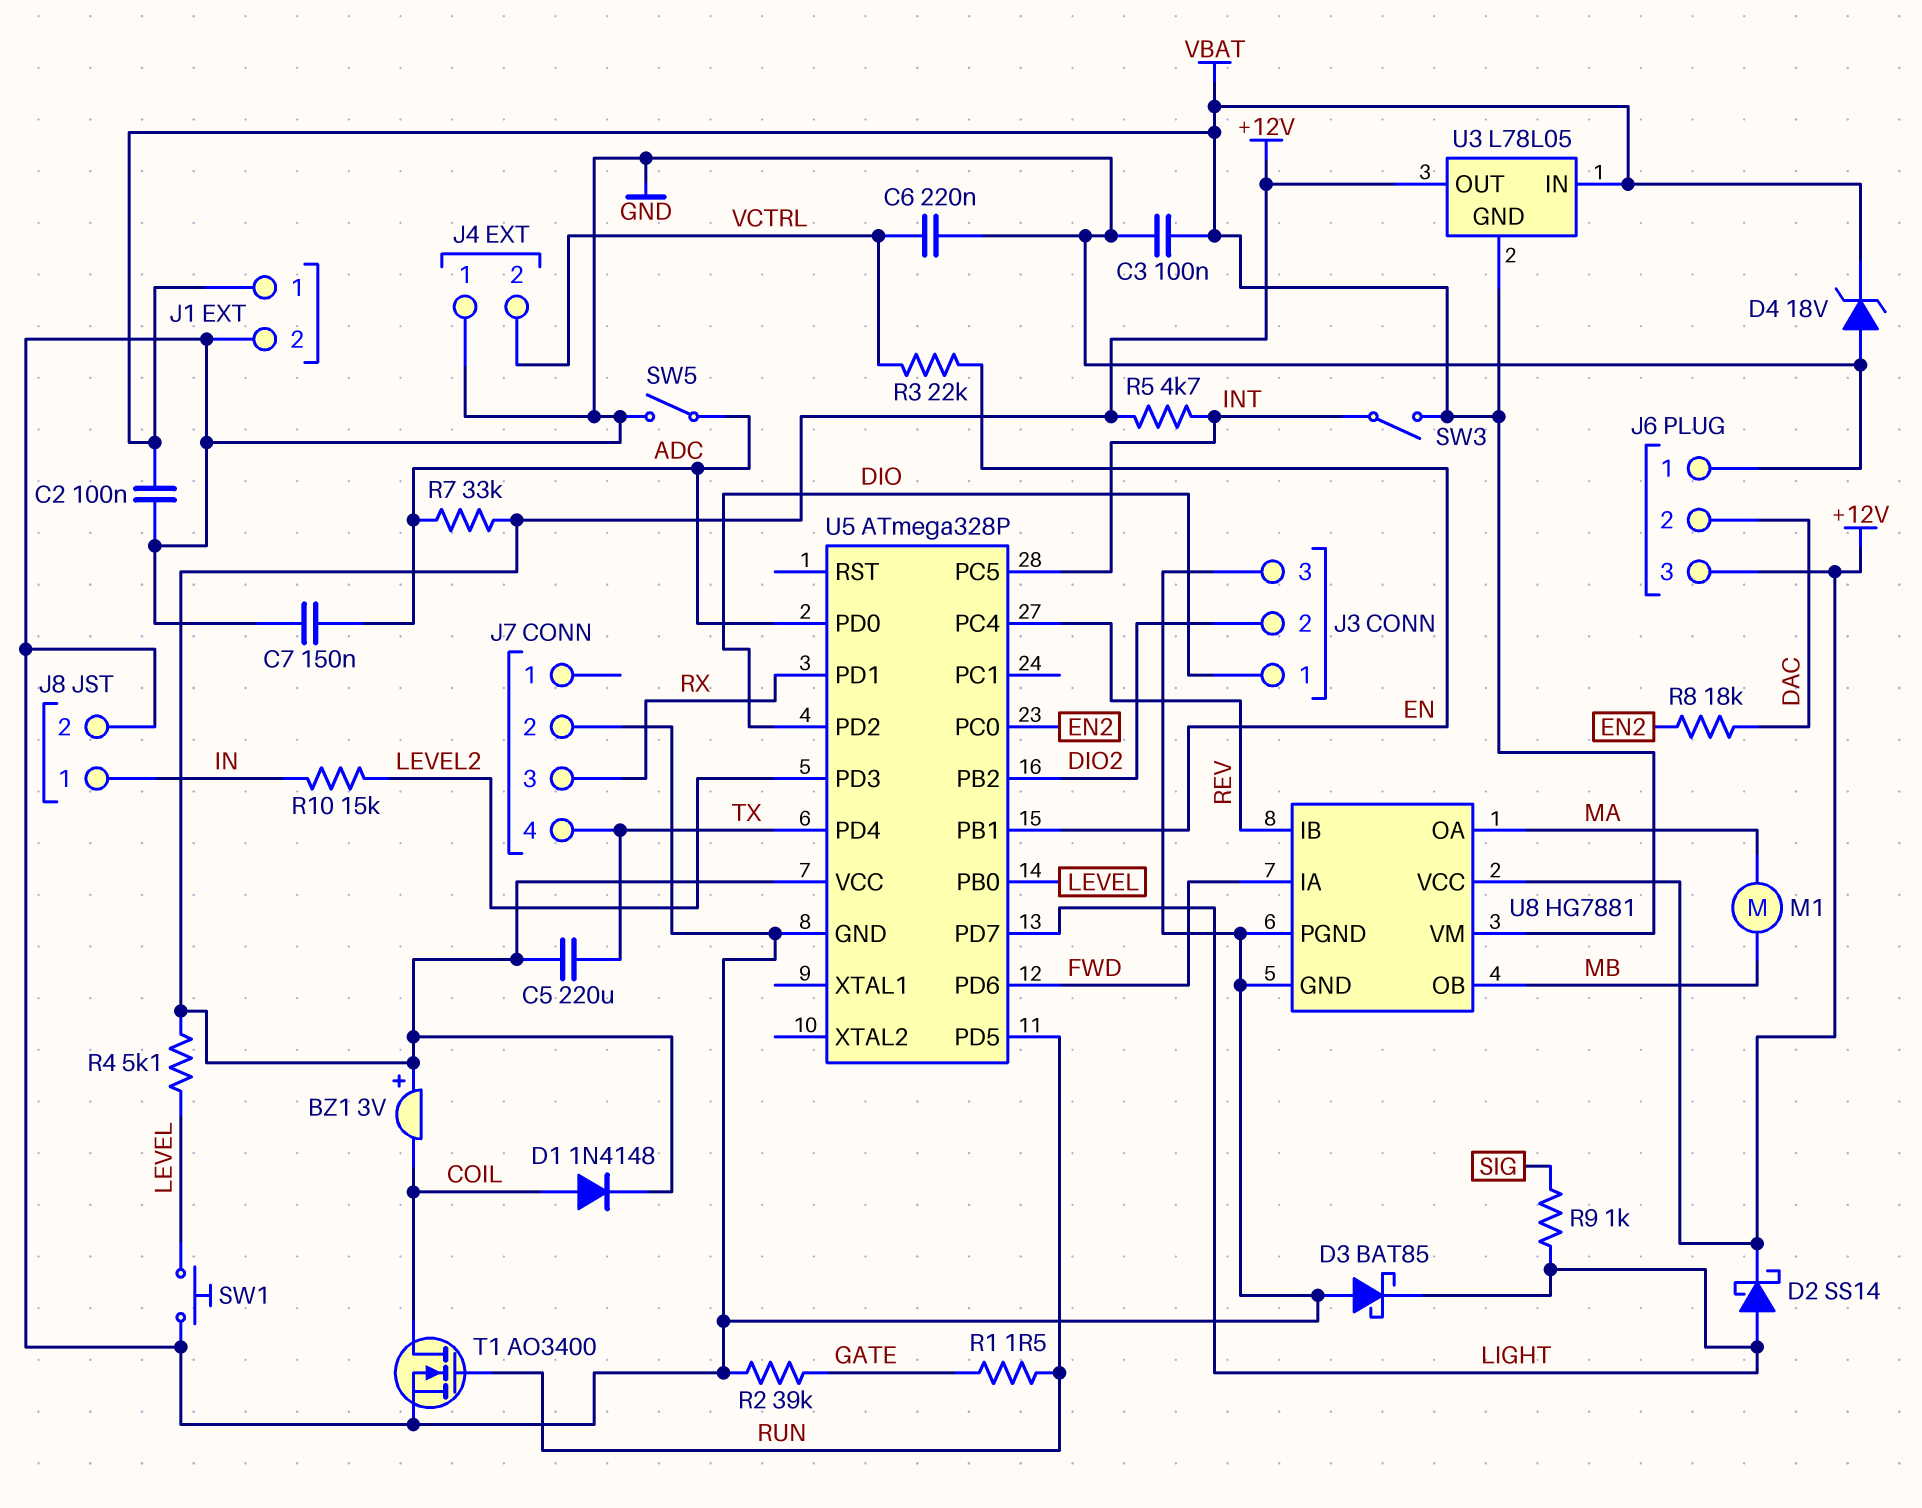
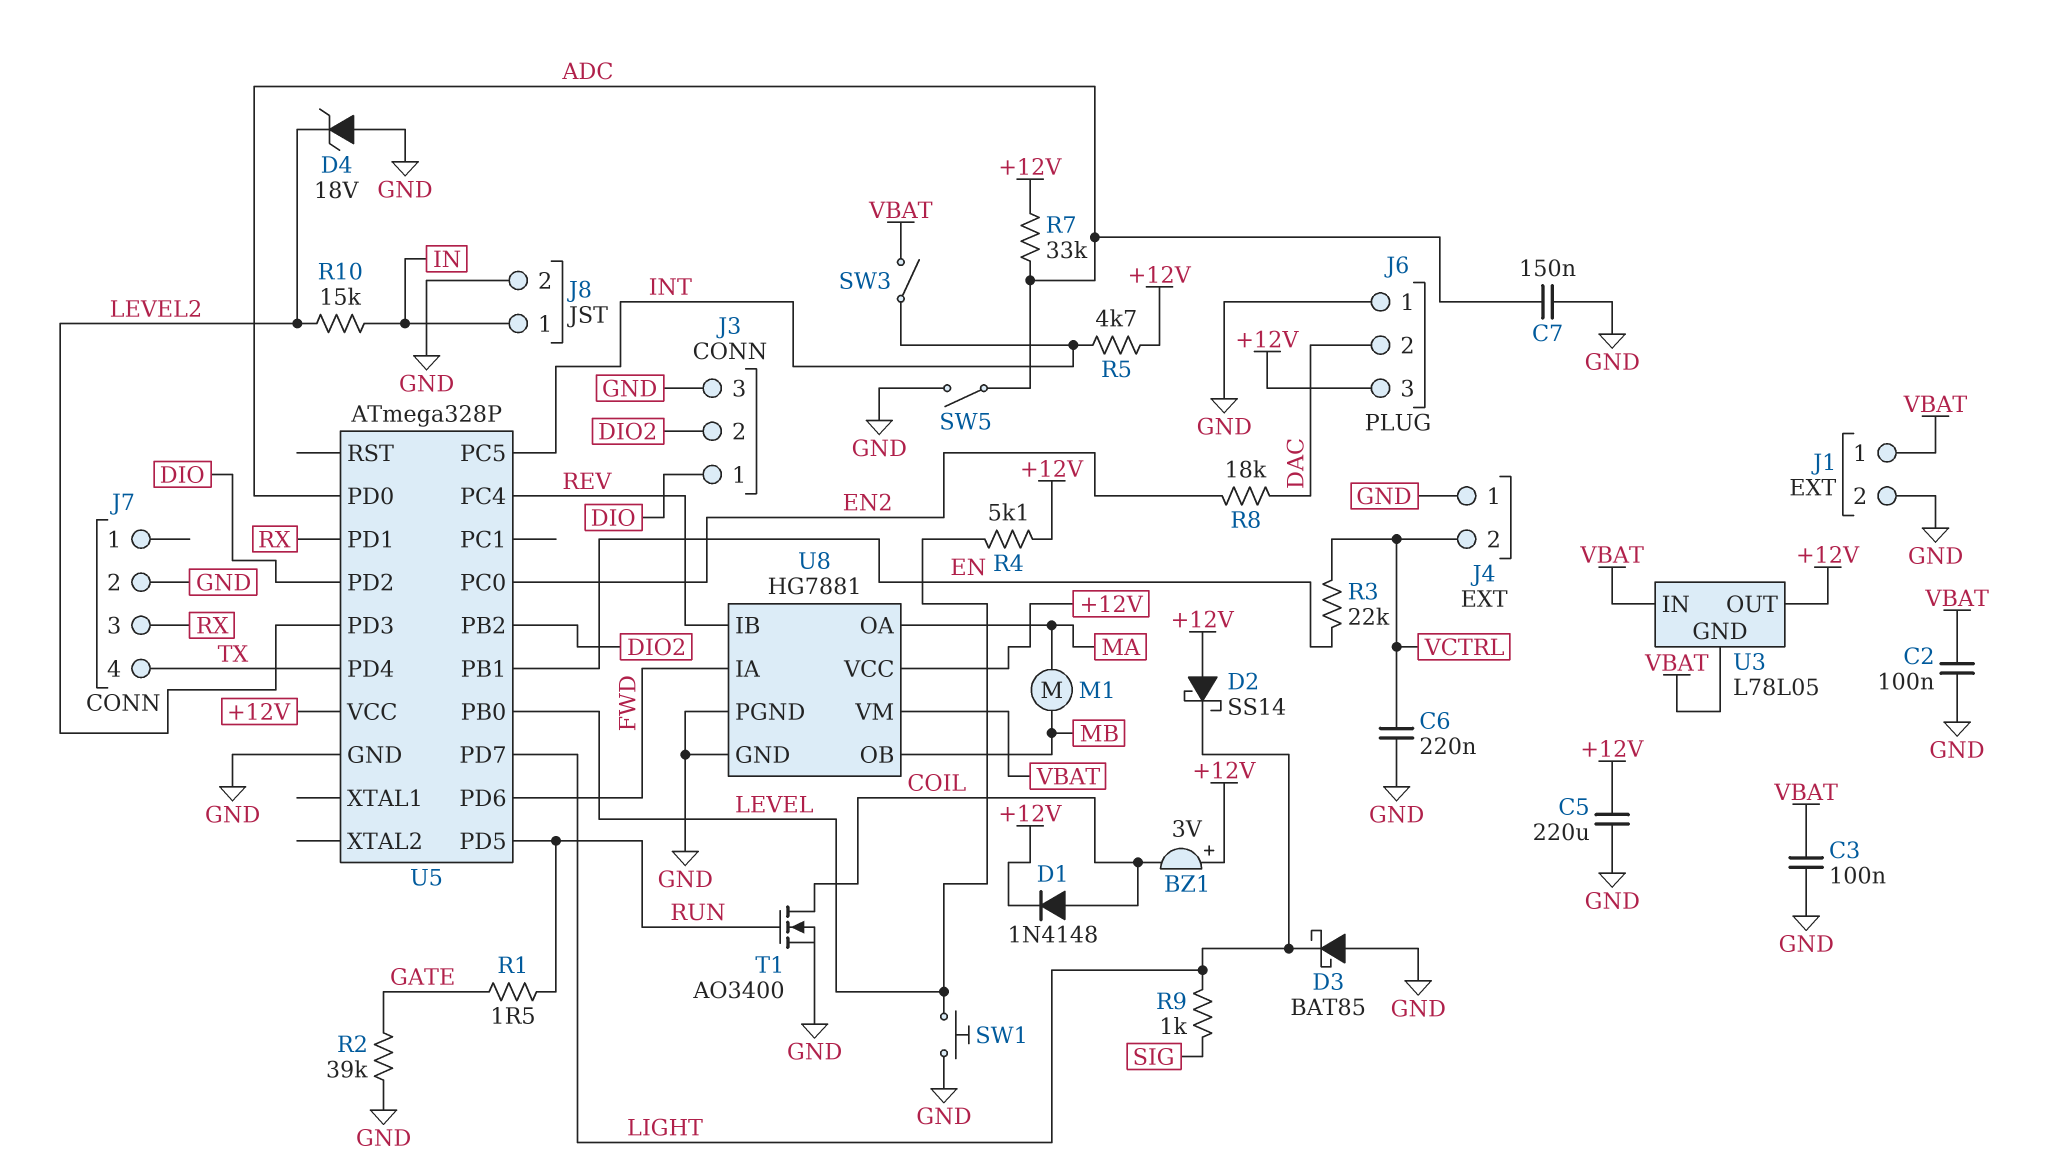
C5: 220uF (+12V, TX) -> 220uF (+12V, GND)
D2: schottky SS14 (A LIGHT, K +12V) -> schottky SS14 (A +12V, K LIGHT)
D4: zener 18V (A GND, K VBAT) -> zener 18V (A GND, K LEVEL2)

